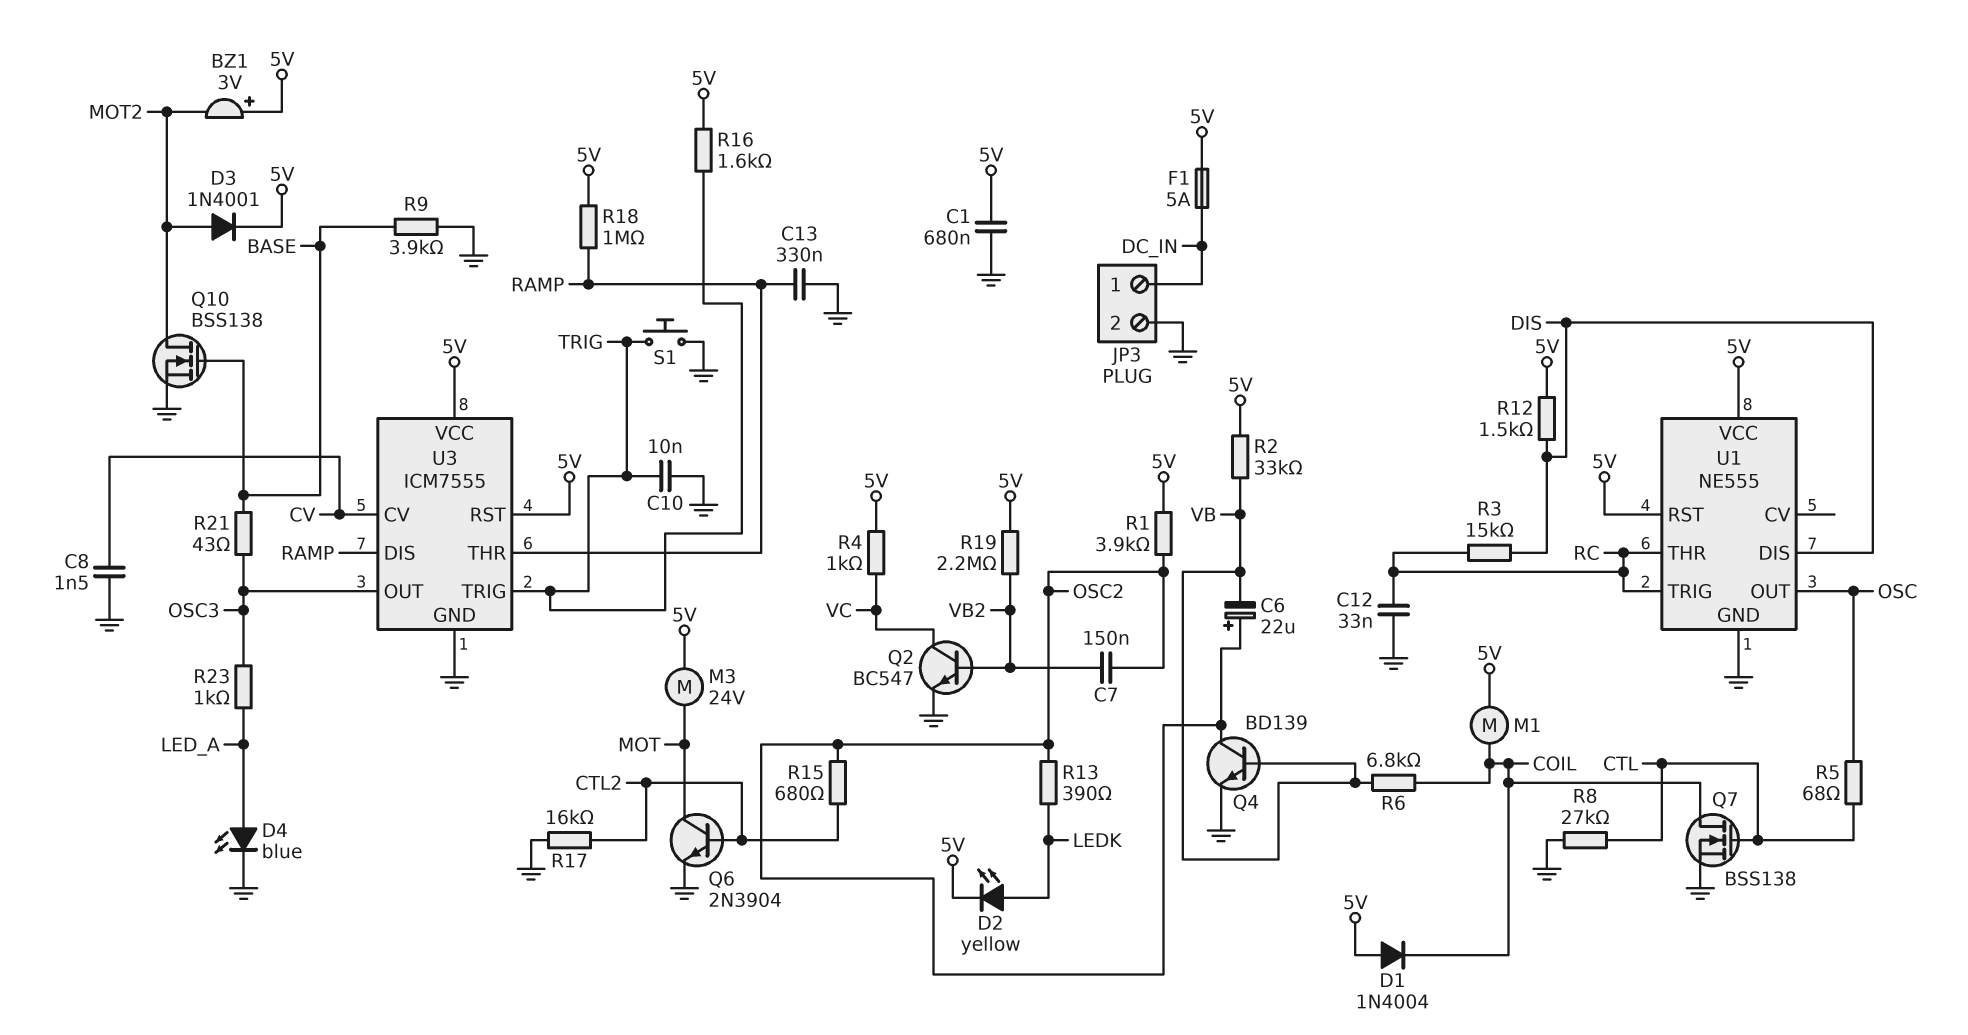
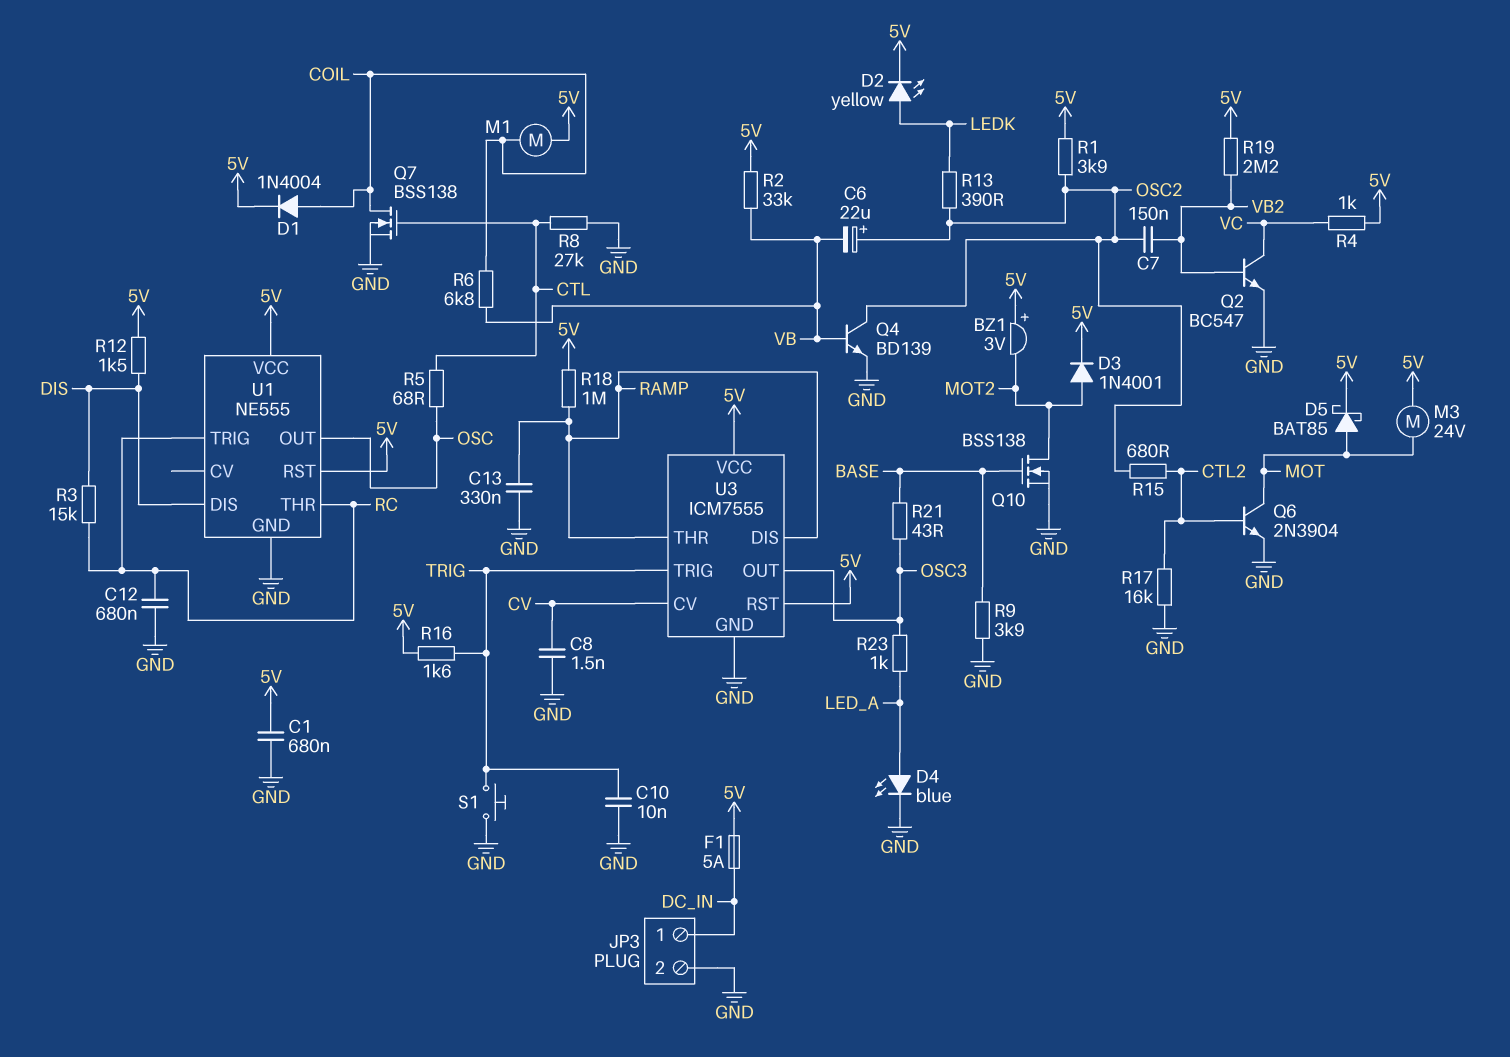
C12: 33nF (GND, RC) -> 680nF (GND, RC)
D1: diode 1N4004 (A 5V, K COIL) -> diode 1N4004 (A COIL, K 5V)
D5: none -> schottky BAT85 (A MOT, K 5V)

